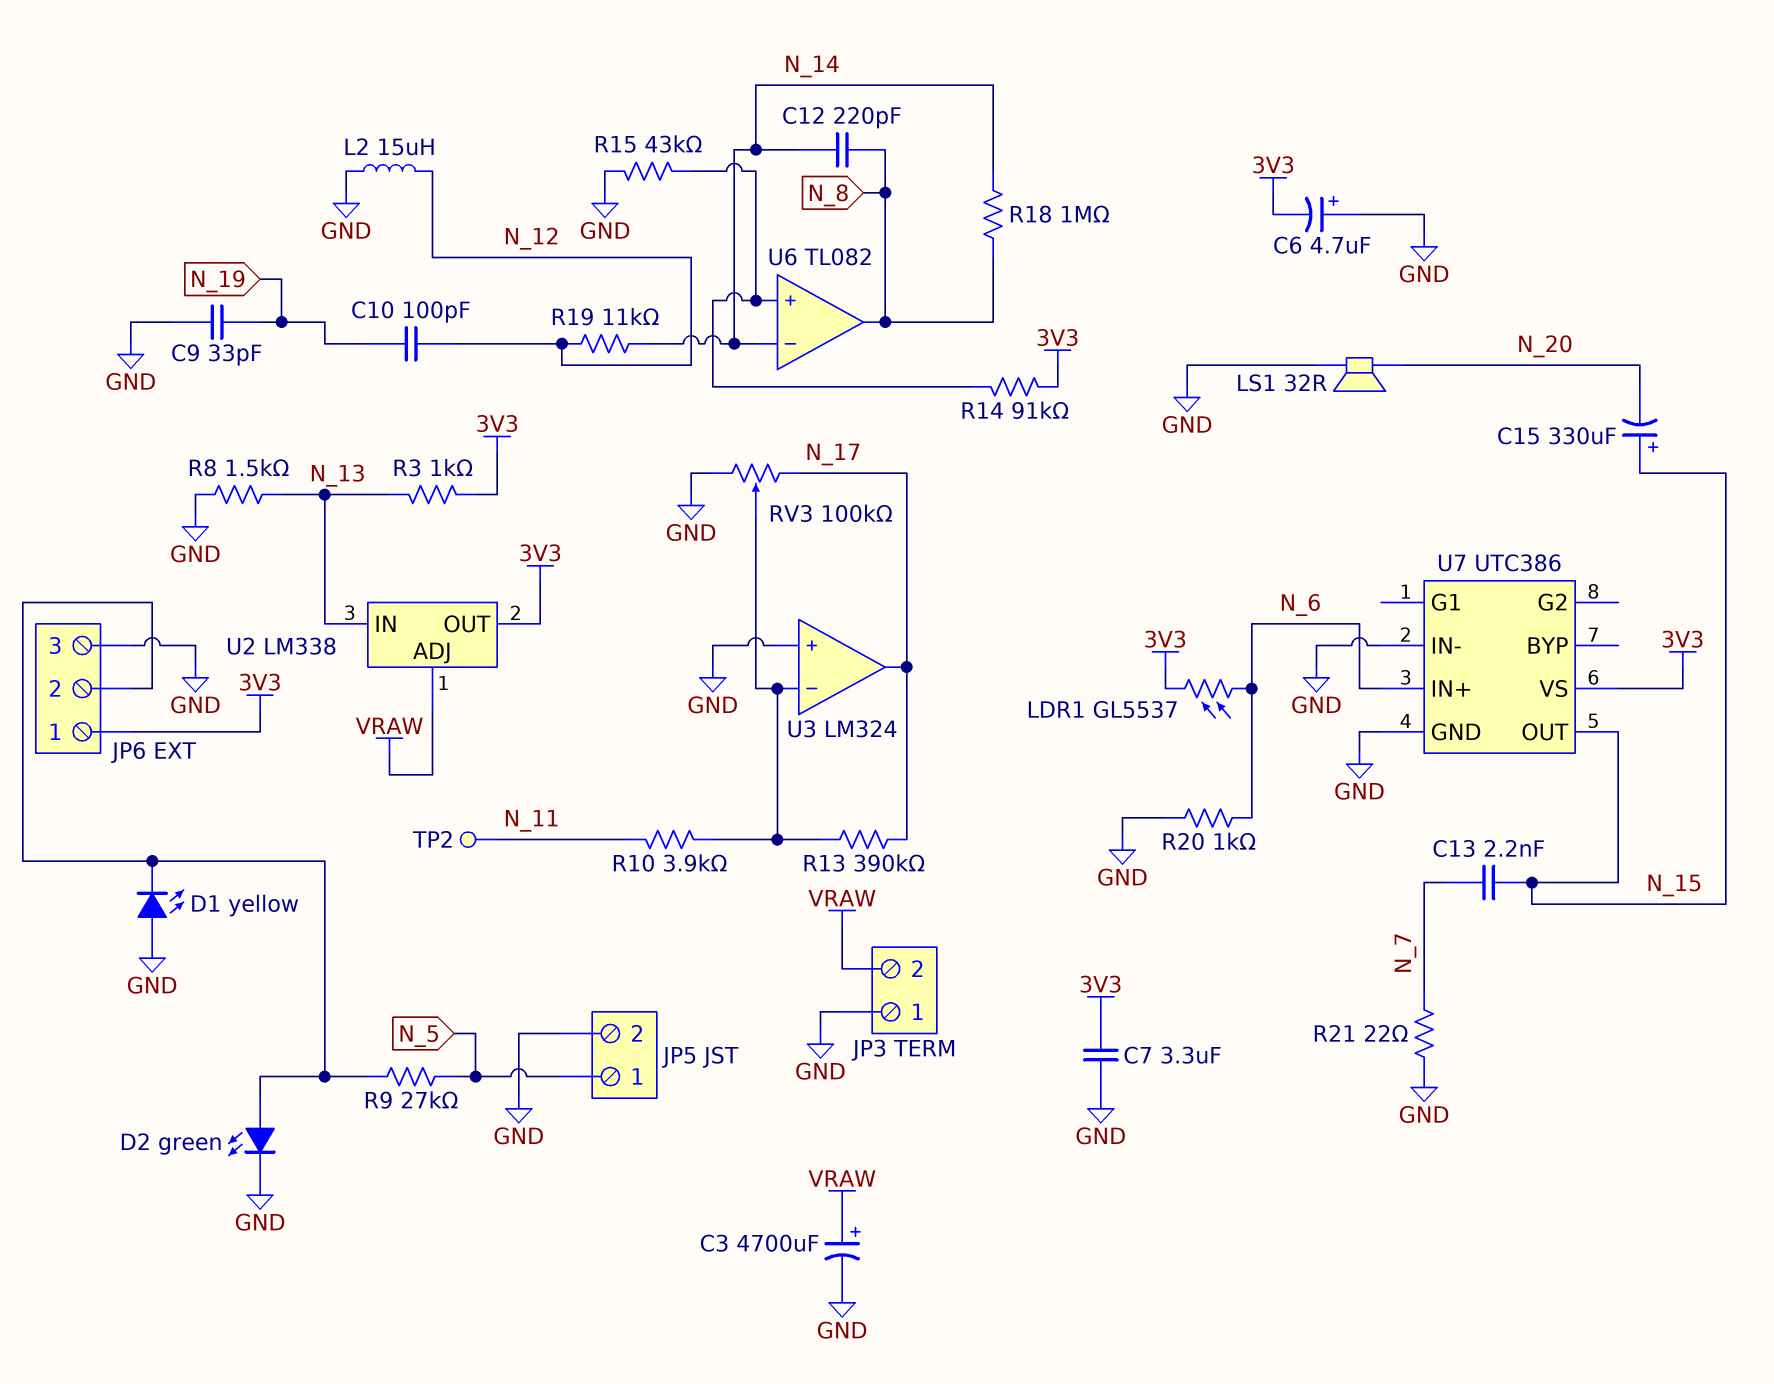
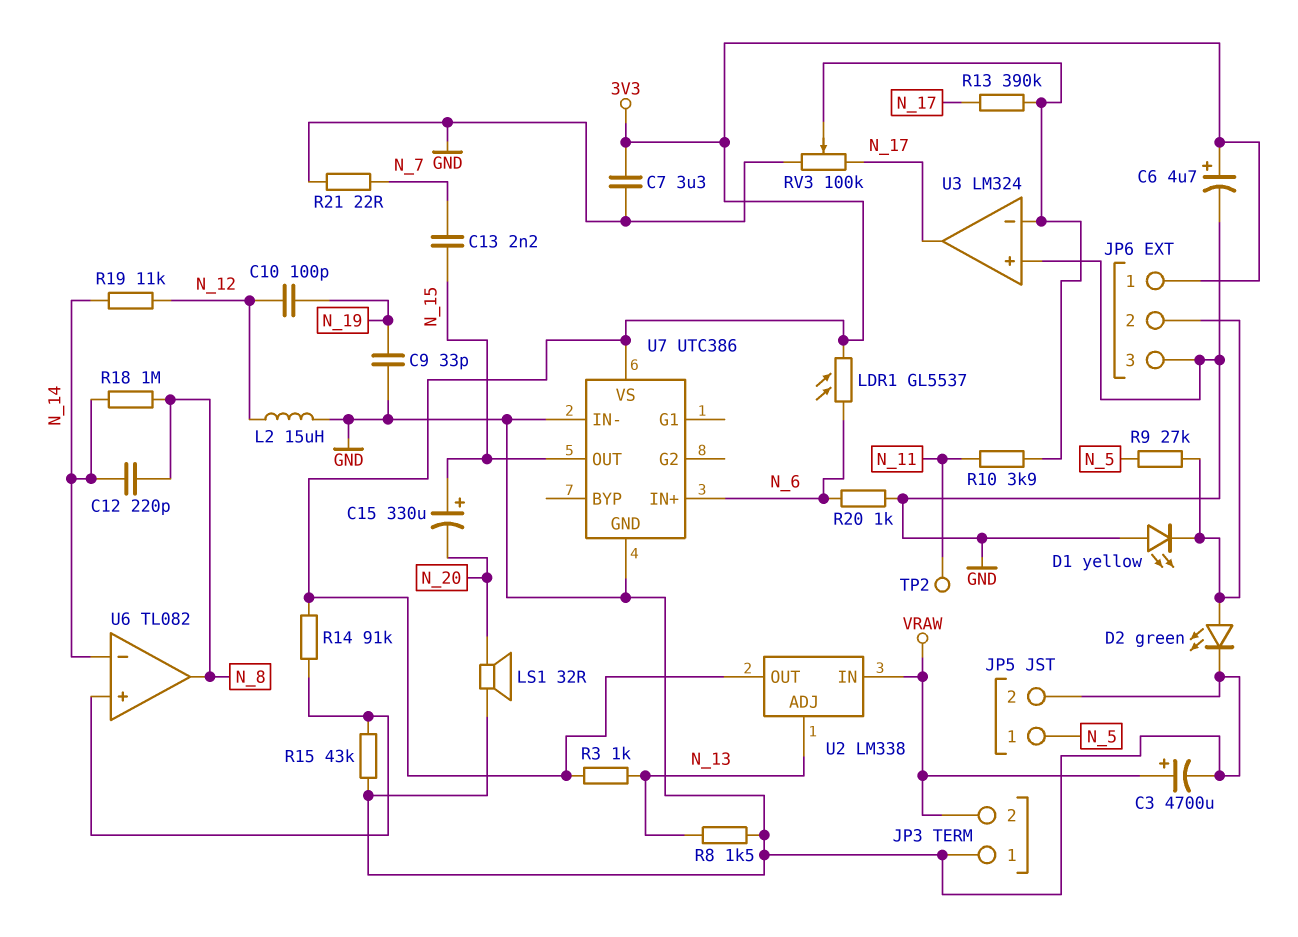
C6: 4.7uF (plus GND, minus 3V3) -> 4.7uF (plus 3V3, minus GND)
U2 pin ADJ: VRAW -> N_13
U2 pin IN: N_13 -> VRAW

